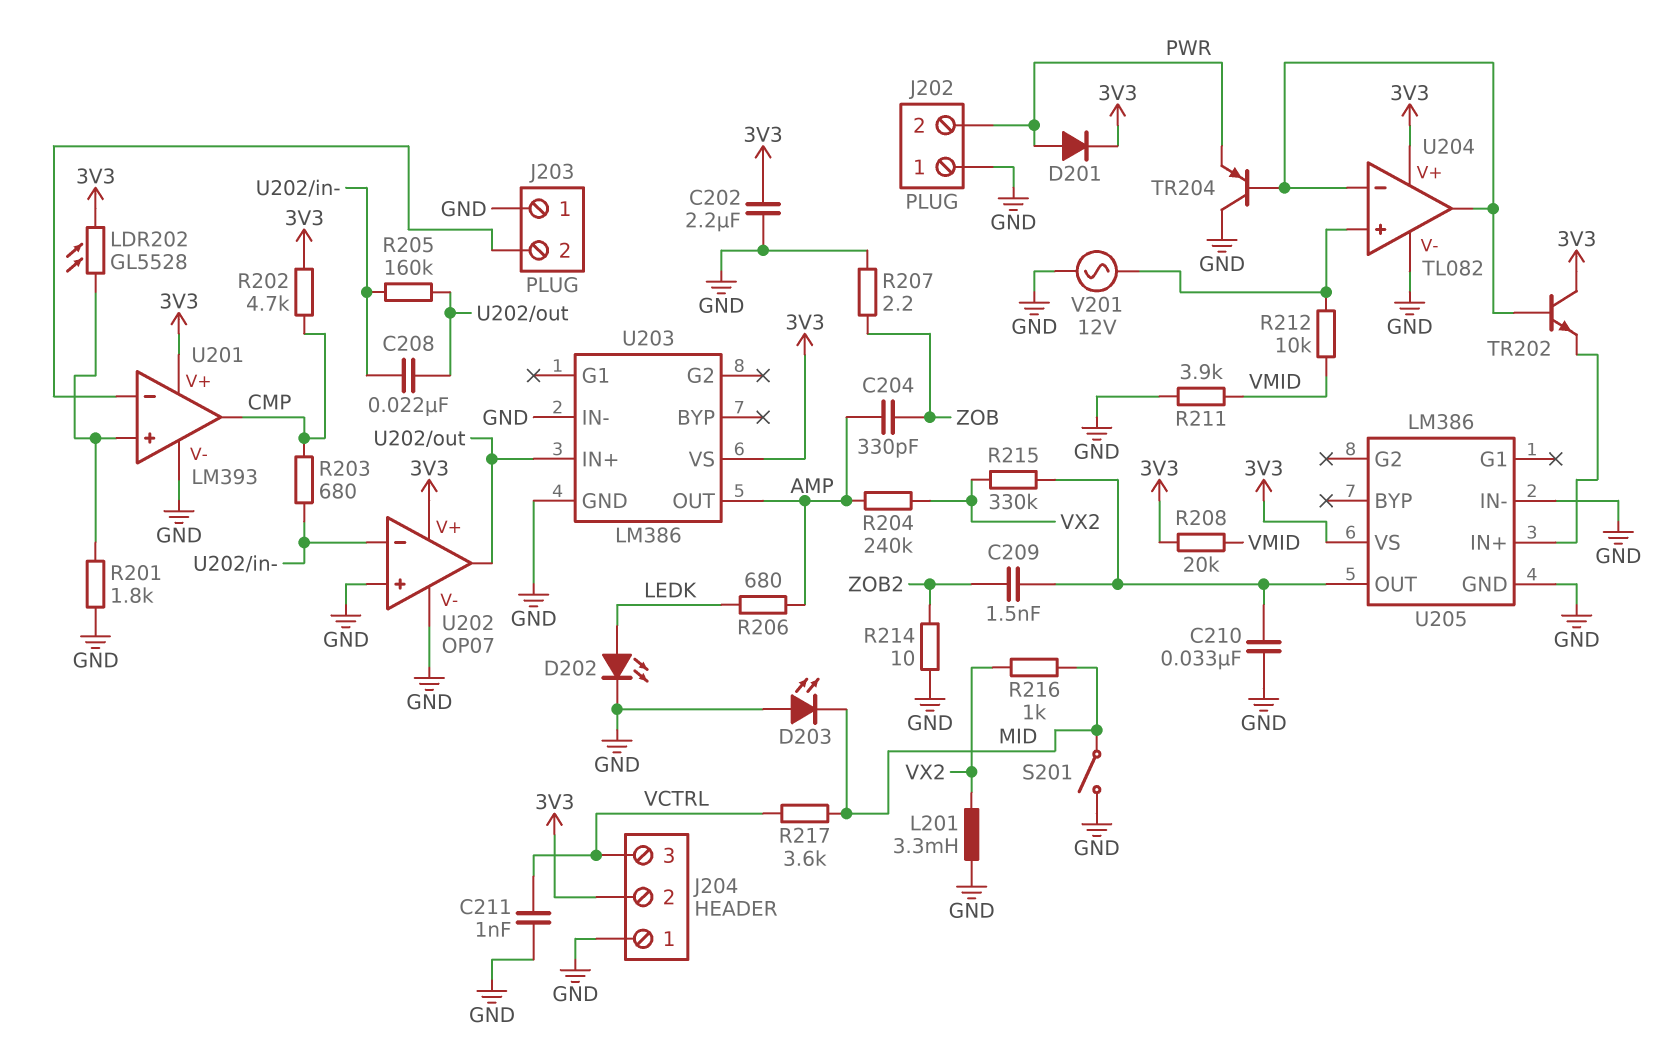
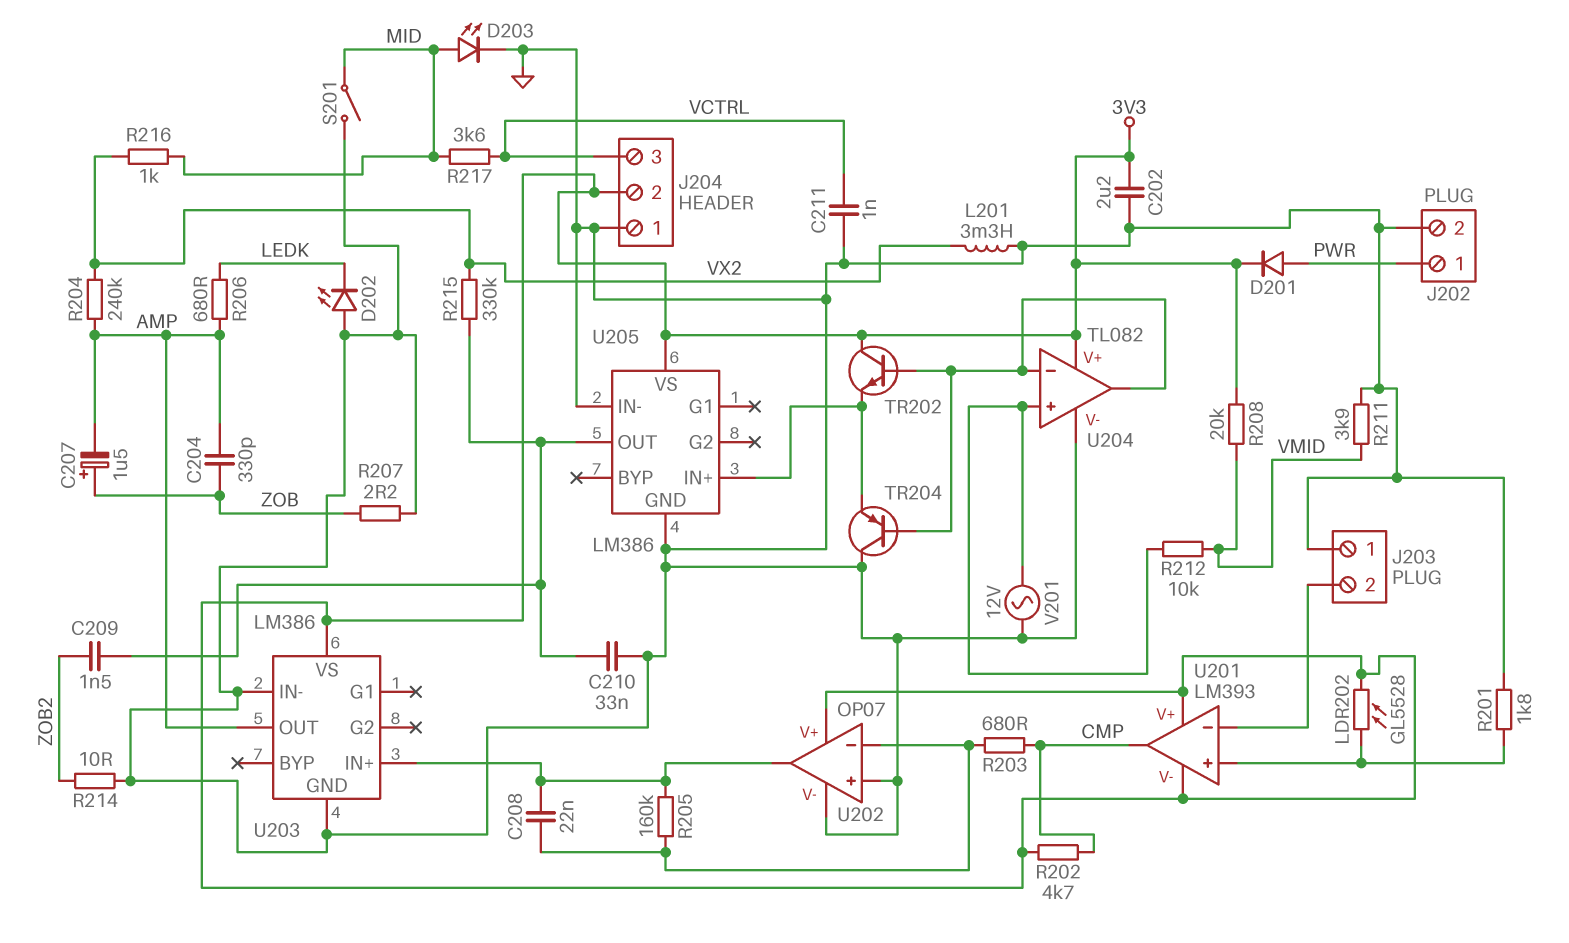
C207: none -> 1.5uF (plus ZOB, minus AMP)
D202: LED (A LEDK, K GND) -> LED (A GND, K LEDK)
D203: LED (A GND, K MID) -> LED (A MID, K GND)
J202 pin 1: GND -> PWR
J202 pin 2: PWR -> GND
TR204: PNP (B U204/in-, C GND, E PWR) -> PNP (B U204/in-, C GND, E U205/IN+)
U201 pin V-: GND -> 3V3

